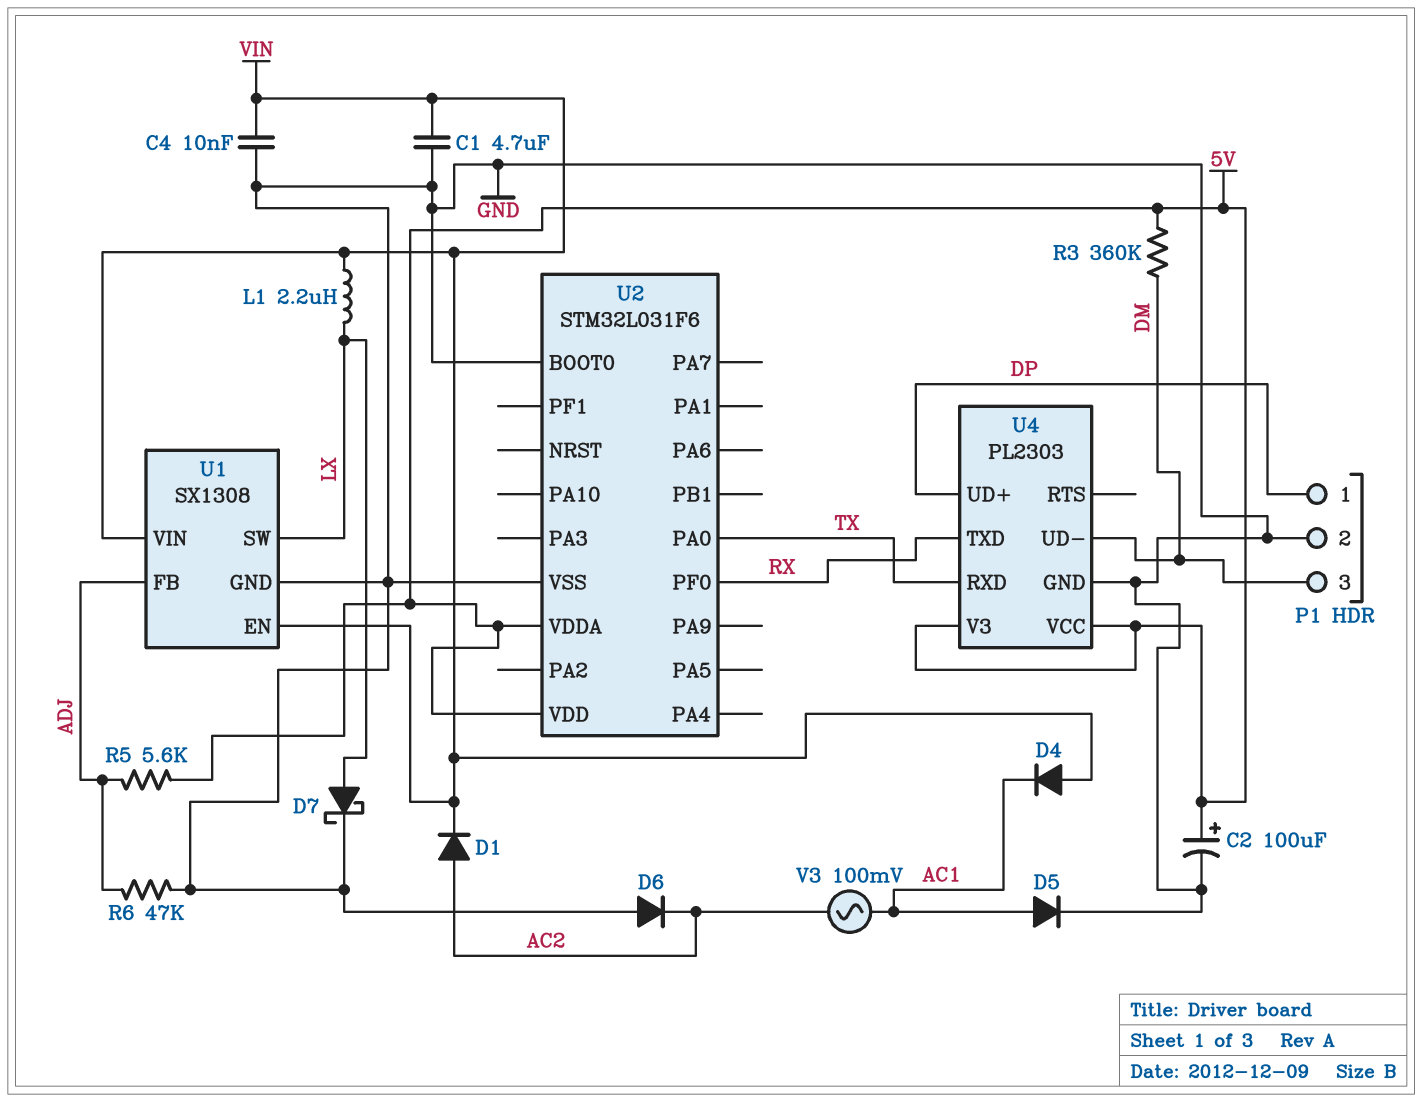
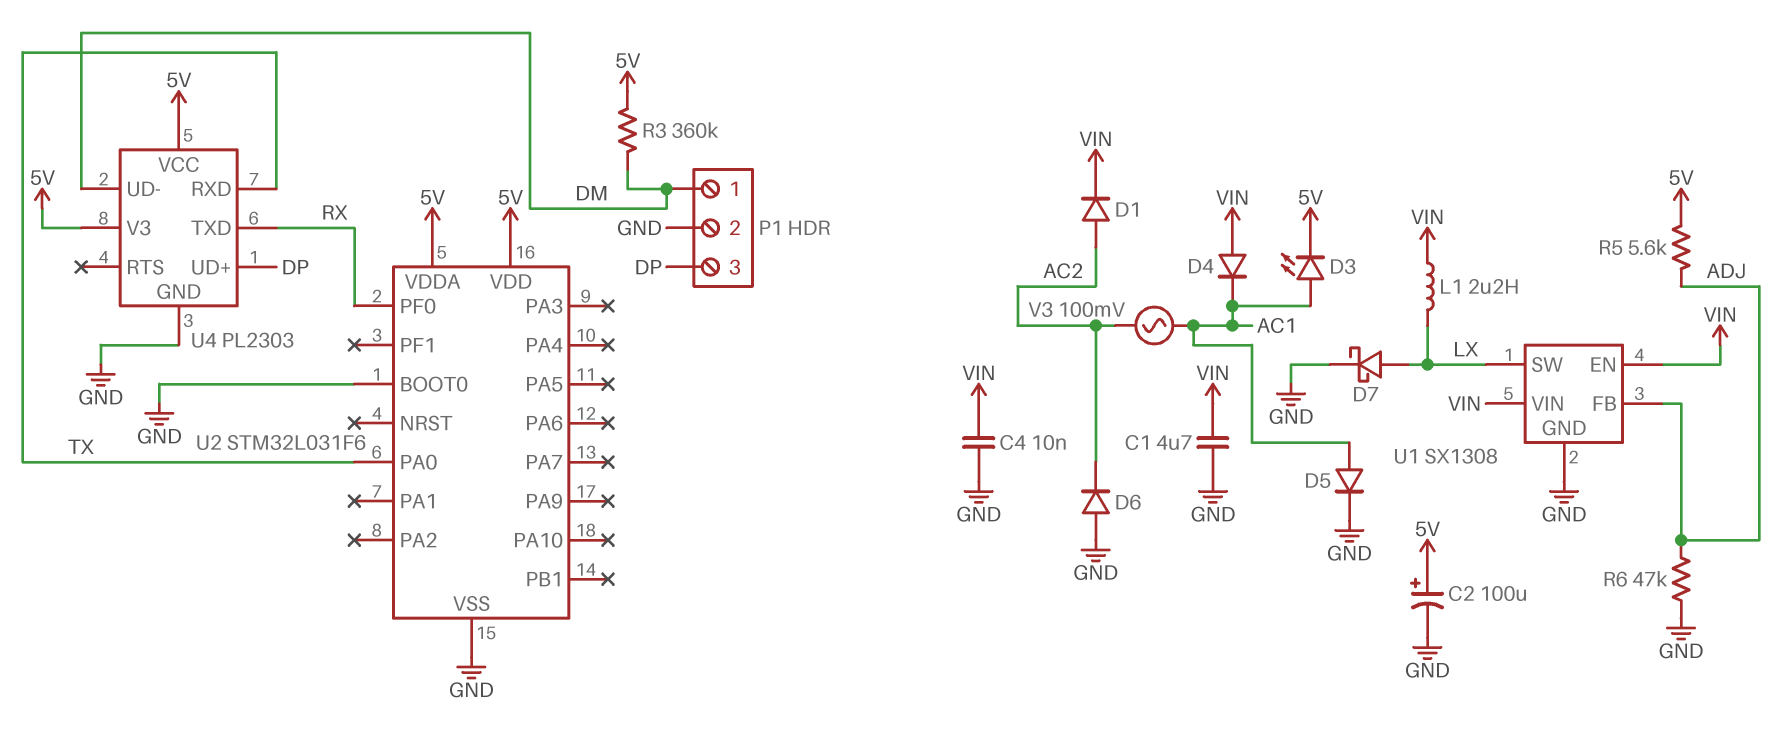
D3: none -> LED (A AC1, K 5V)
P1 pin 1: DP -> DM
P1 pin 3: DM -> DP

